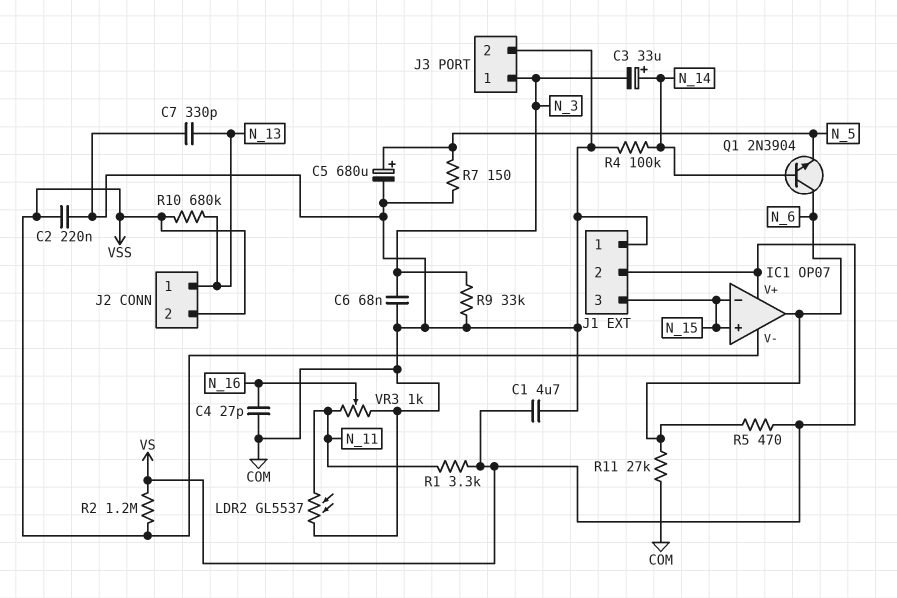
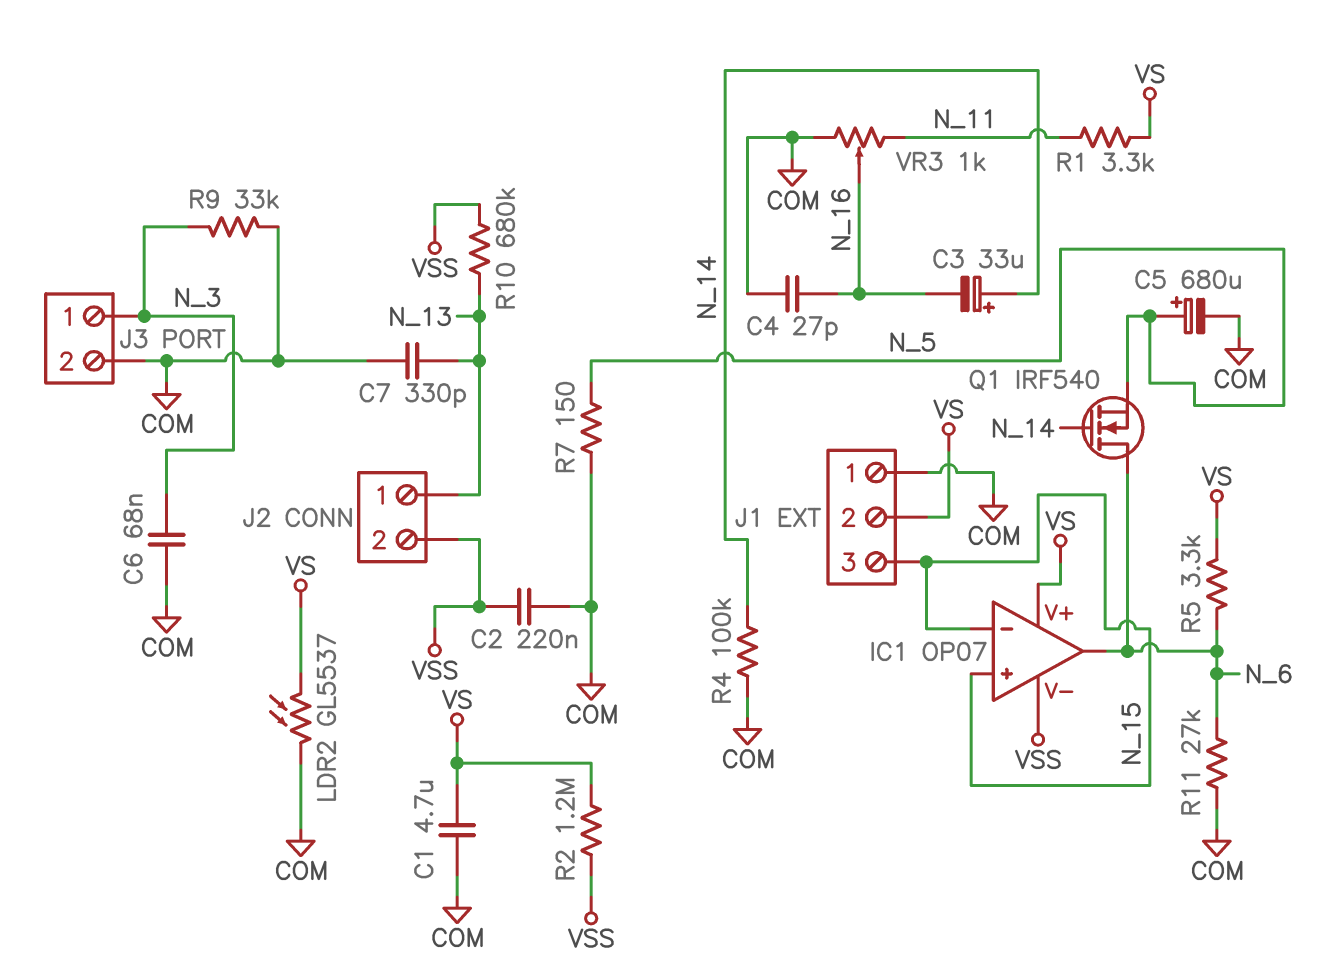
C3: 33uF (plus N_14, minus N_3) -> 33uF (plus N_14, minus N_16)
LDR2: GL5537 (COM, N_11) -> GL5537 (COM, VS)
Q1: NPN 2N3904 (B N_14, C N_6, E N_5) -> NMOS IRF540 (G N_14, D N_6, S N_5)
R5: 470 (N_6, VS) -> 3.3k (N_6, VS)

